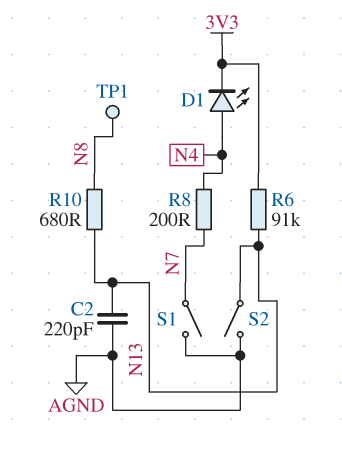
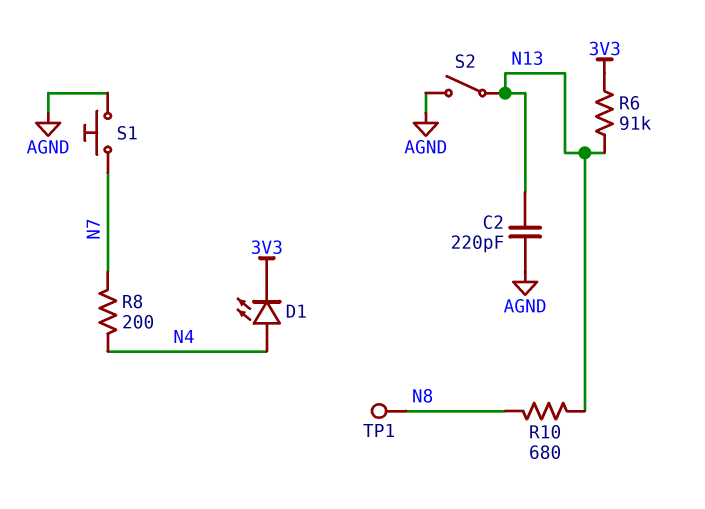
S1: switch (AGND, N7) -> button (AGND, N7)

